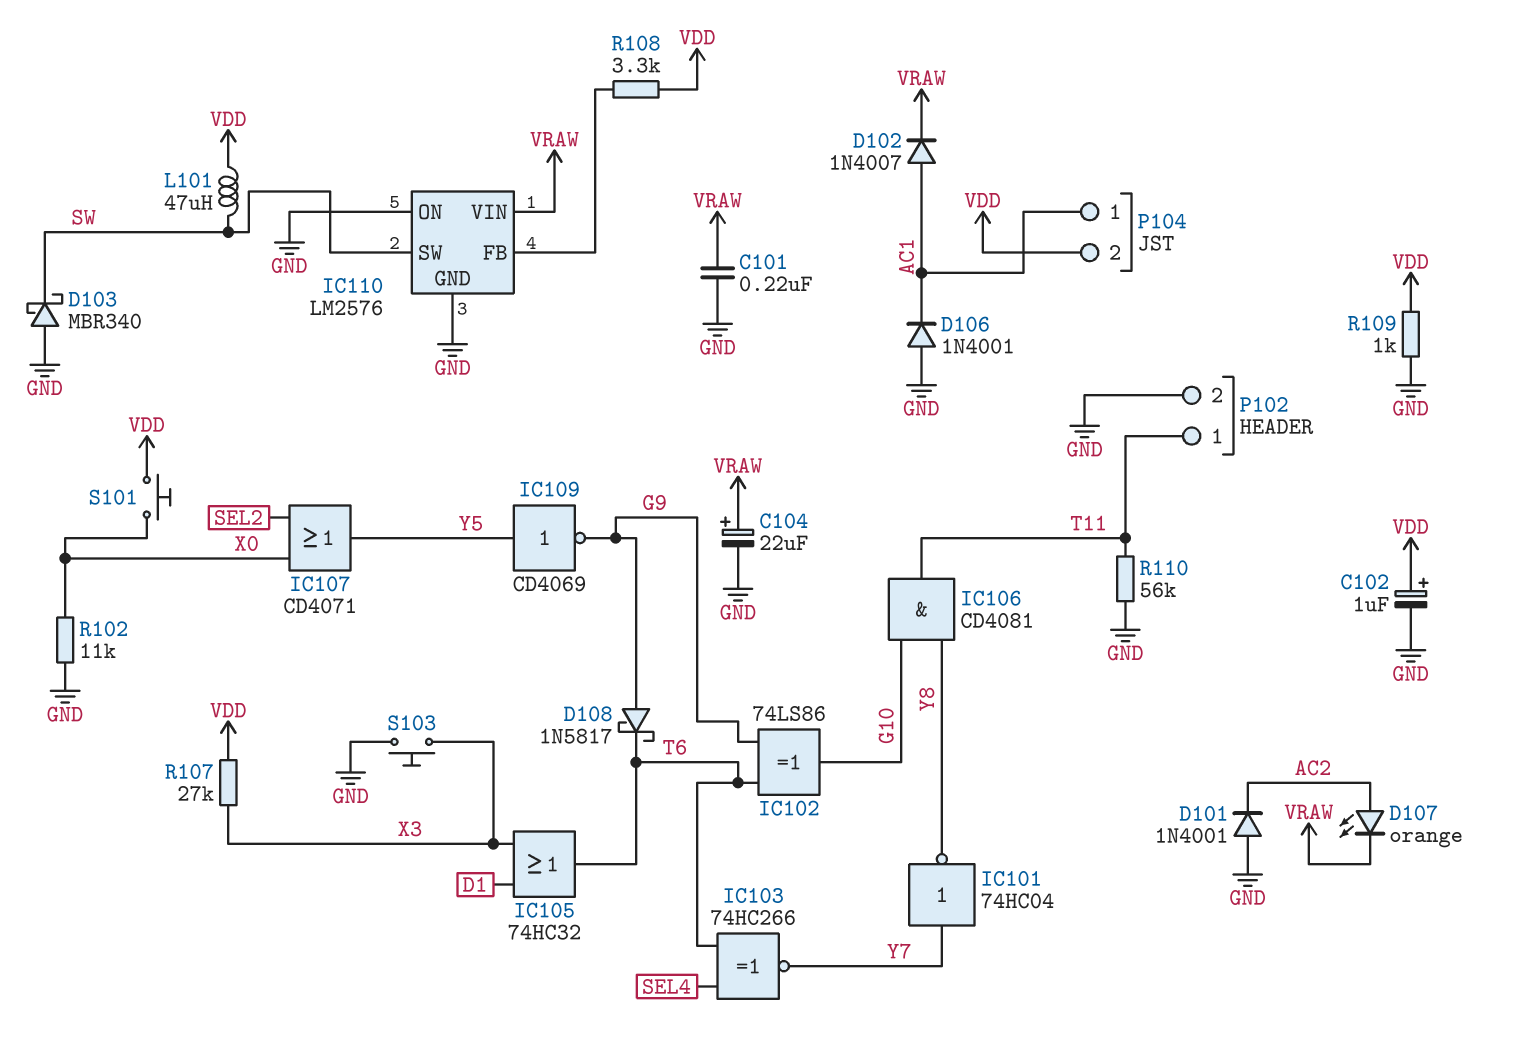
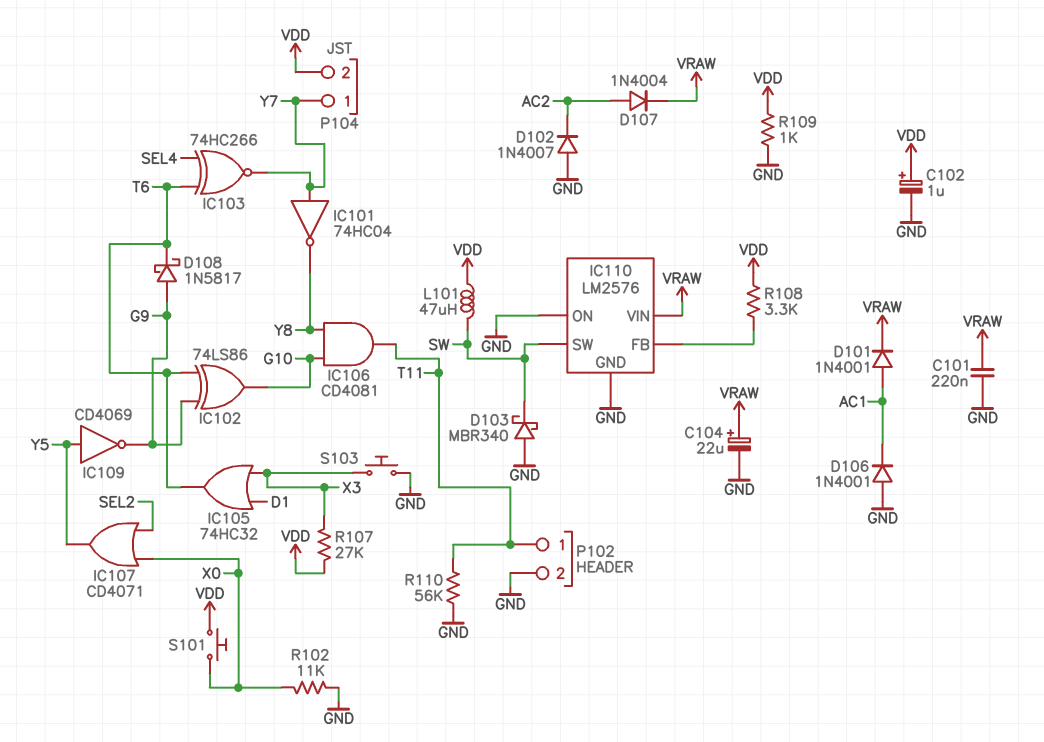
D101: diode 1N4001 (A GND, K AC2) -> diode 1N4001 (A AC1, K VRAW)
D102: diode 1N4007 (A AC1, K VRAW) -> diode 1N4007 (A GND, K AC2)
D107: LED orange (A AC2, K VRAW) -> diode 1N4004 (A AC2, K VRAW)
P104 pin 1: AC1 -> Y7

